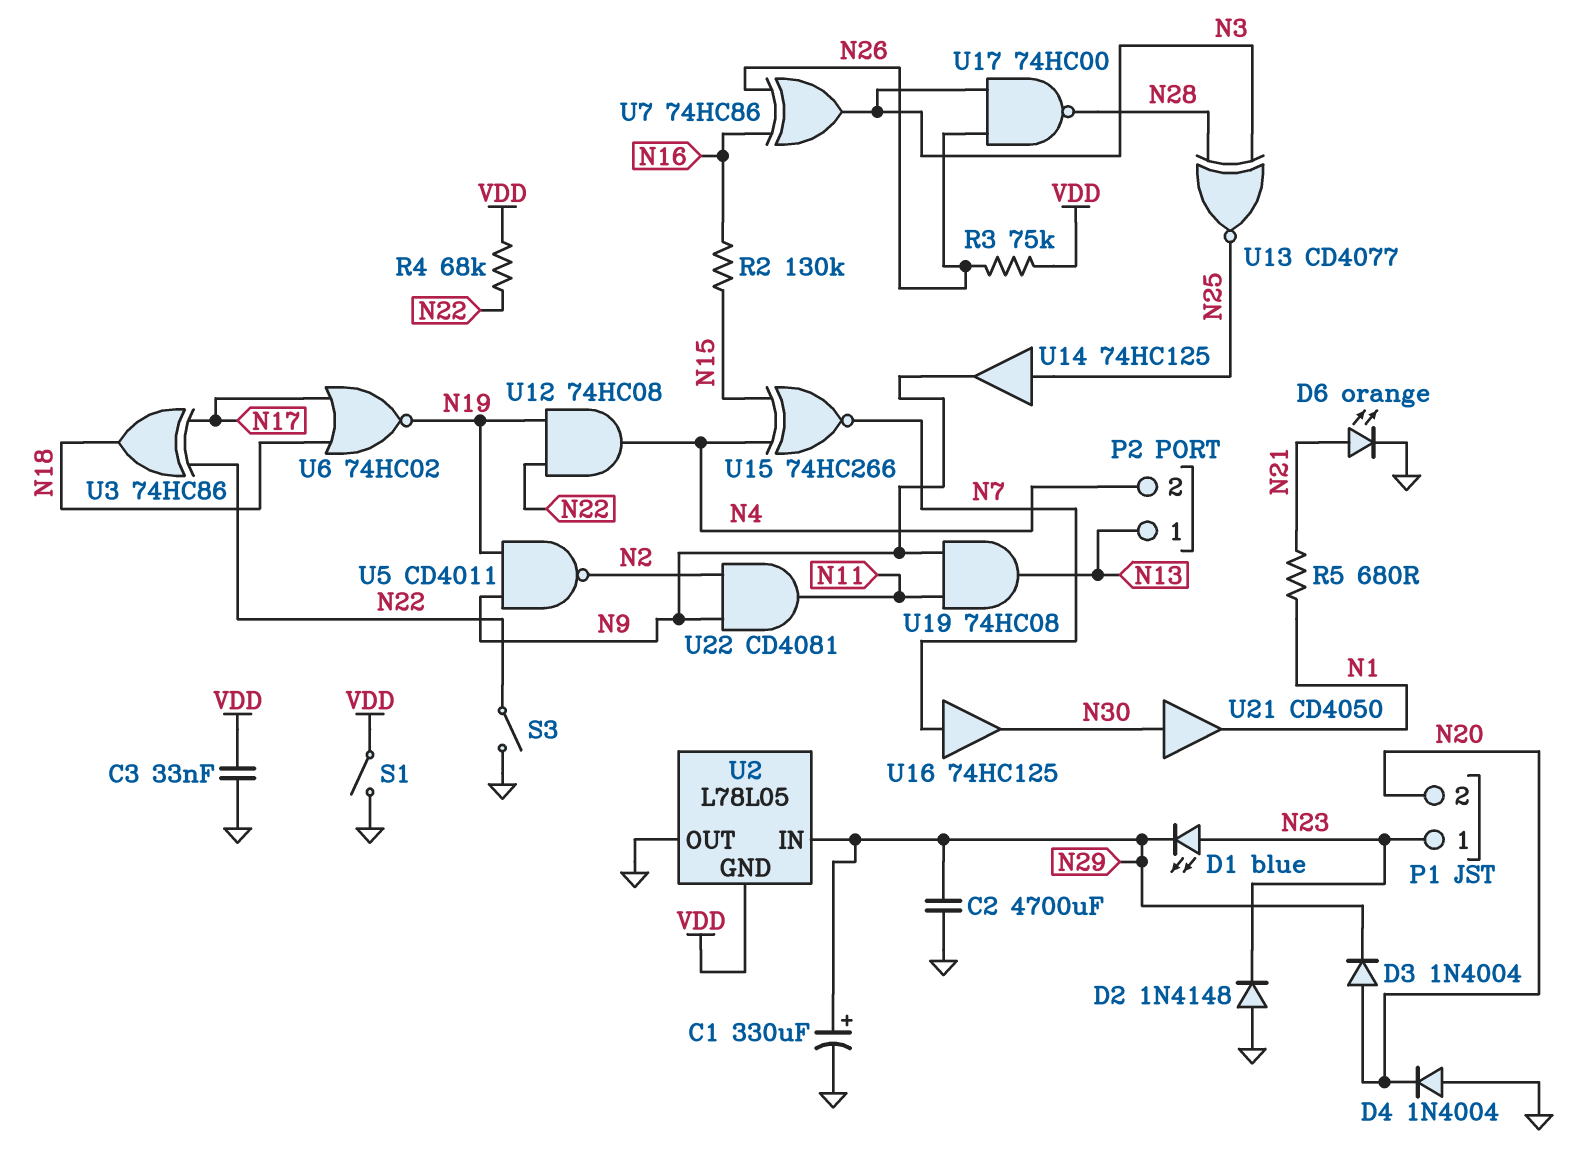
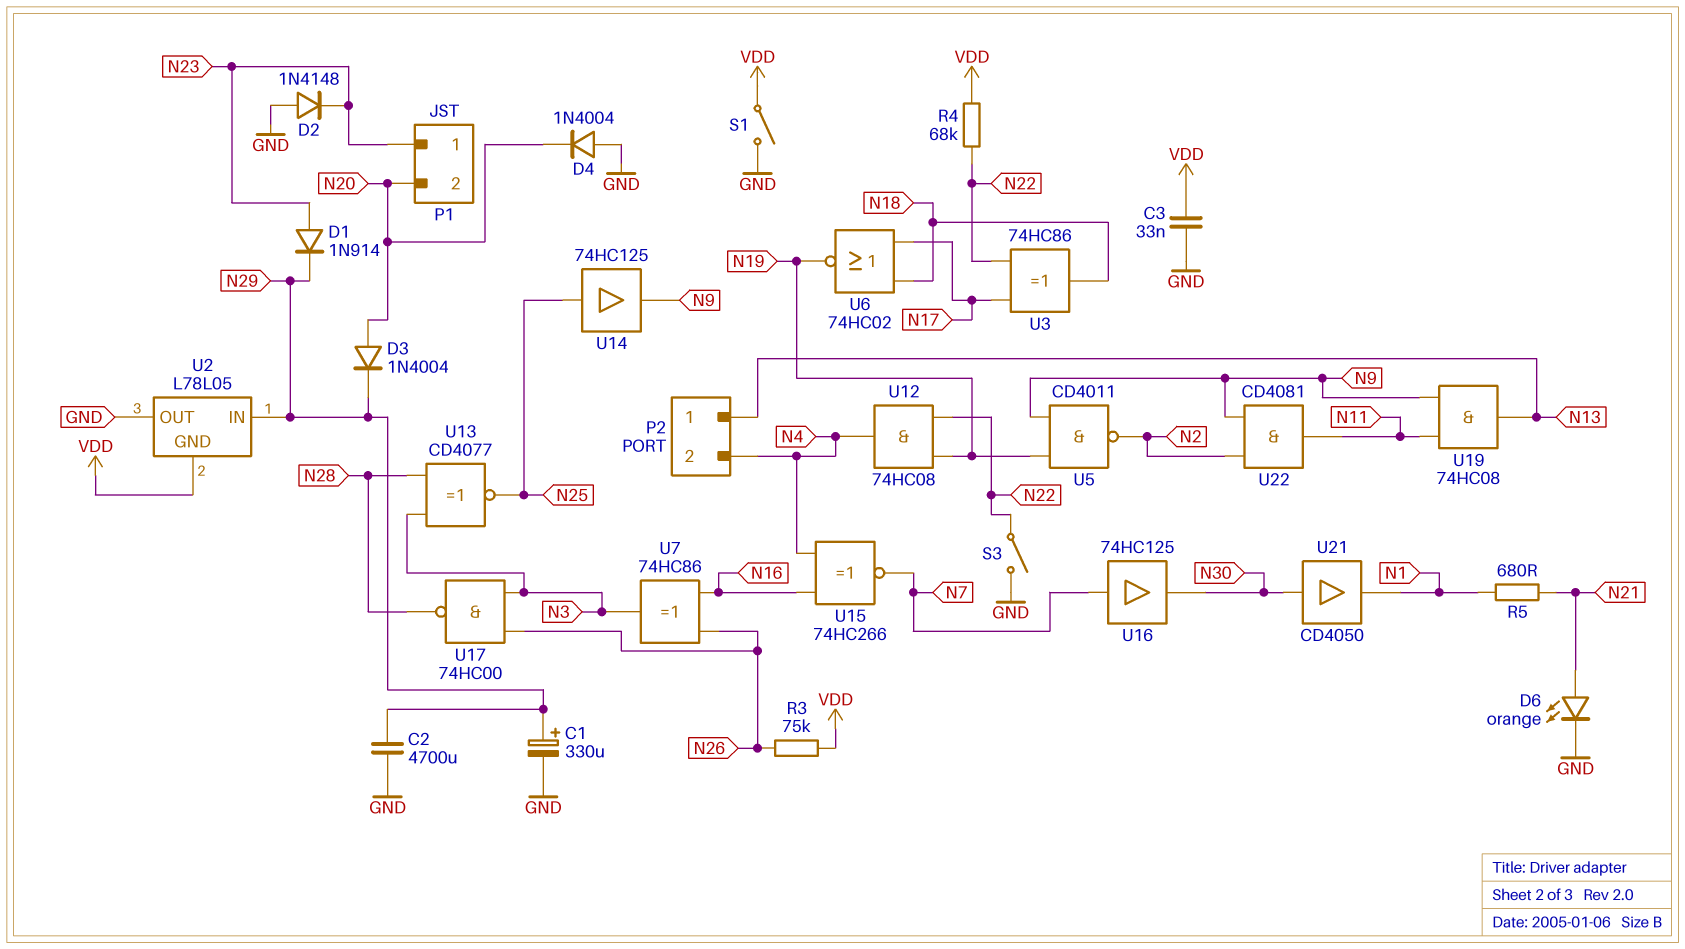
D1: LED blue (A N23, K N29) -> diode 1N914 (A N23, K N29)
R2: 130k (N15, N16) -> none
U15: XNOR 74HC266 (in N4, in N15, out N7) -> XNOR 74HC266 (in N4, in N16, out N7)

